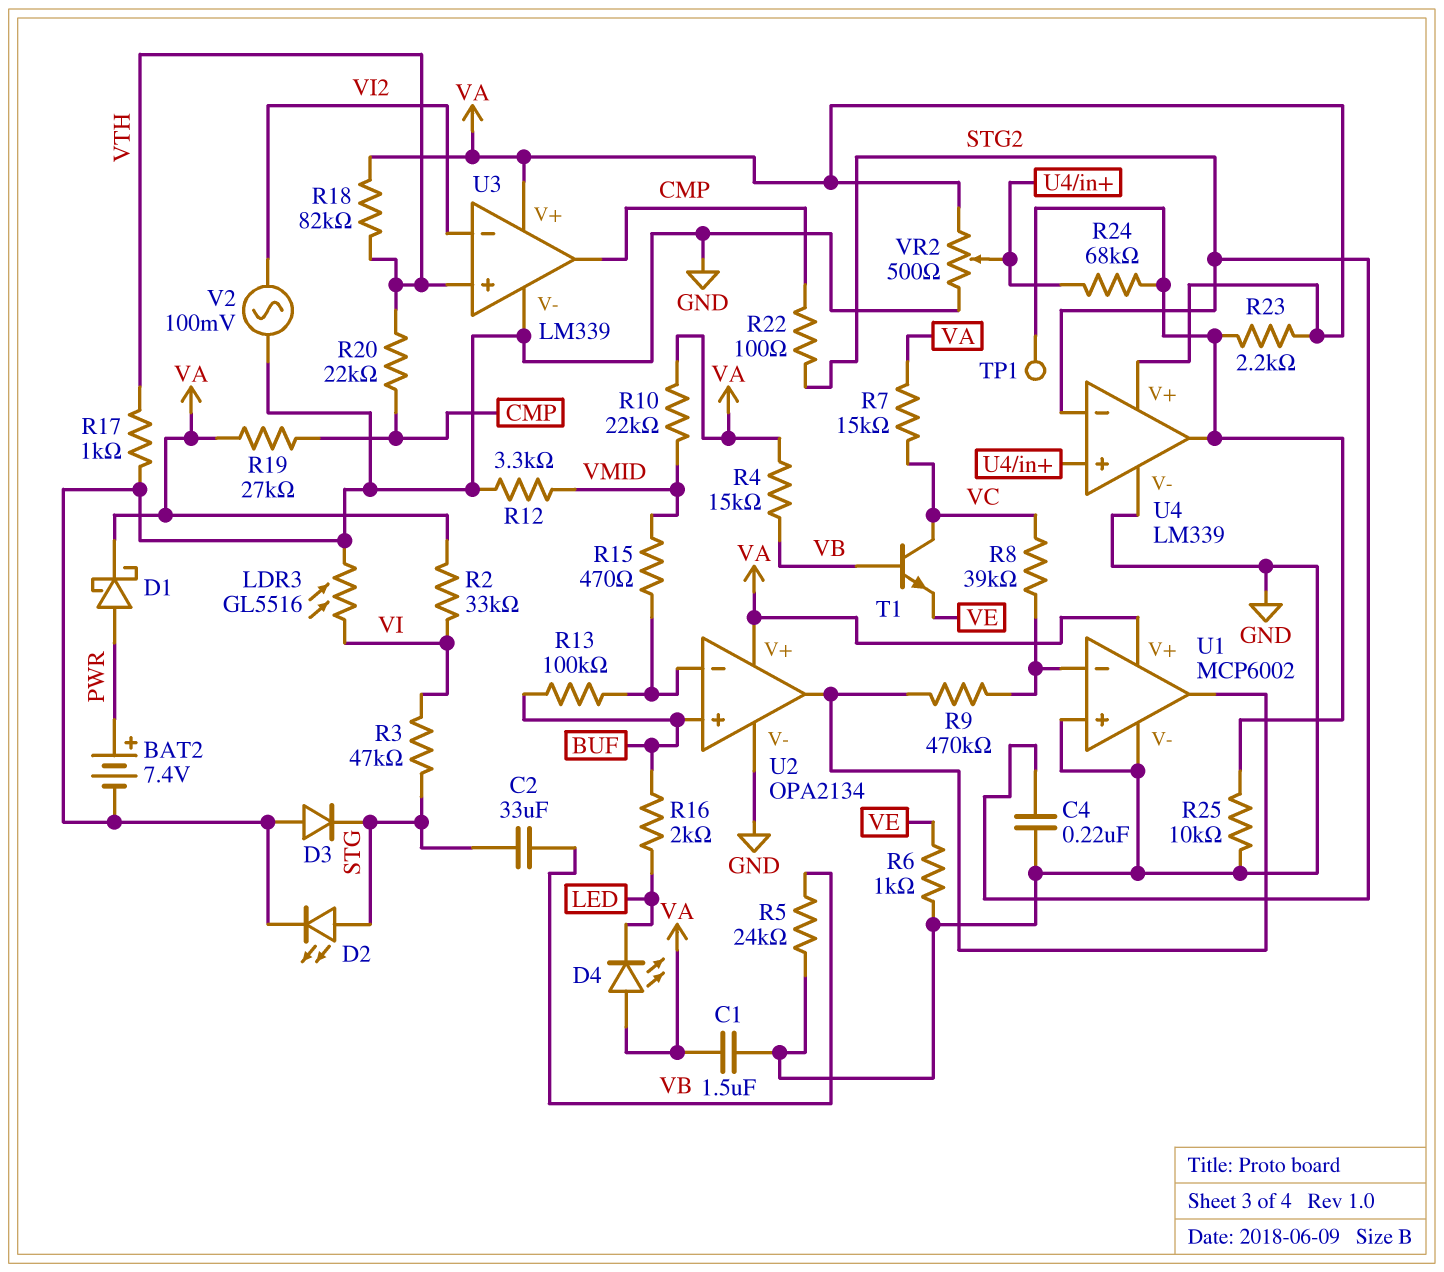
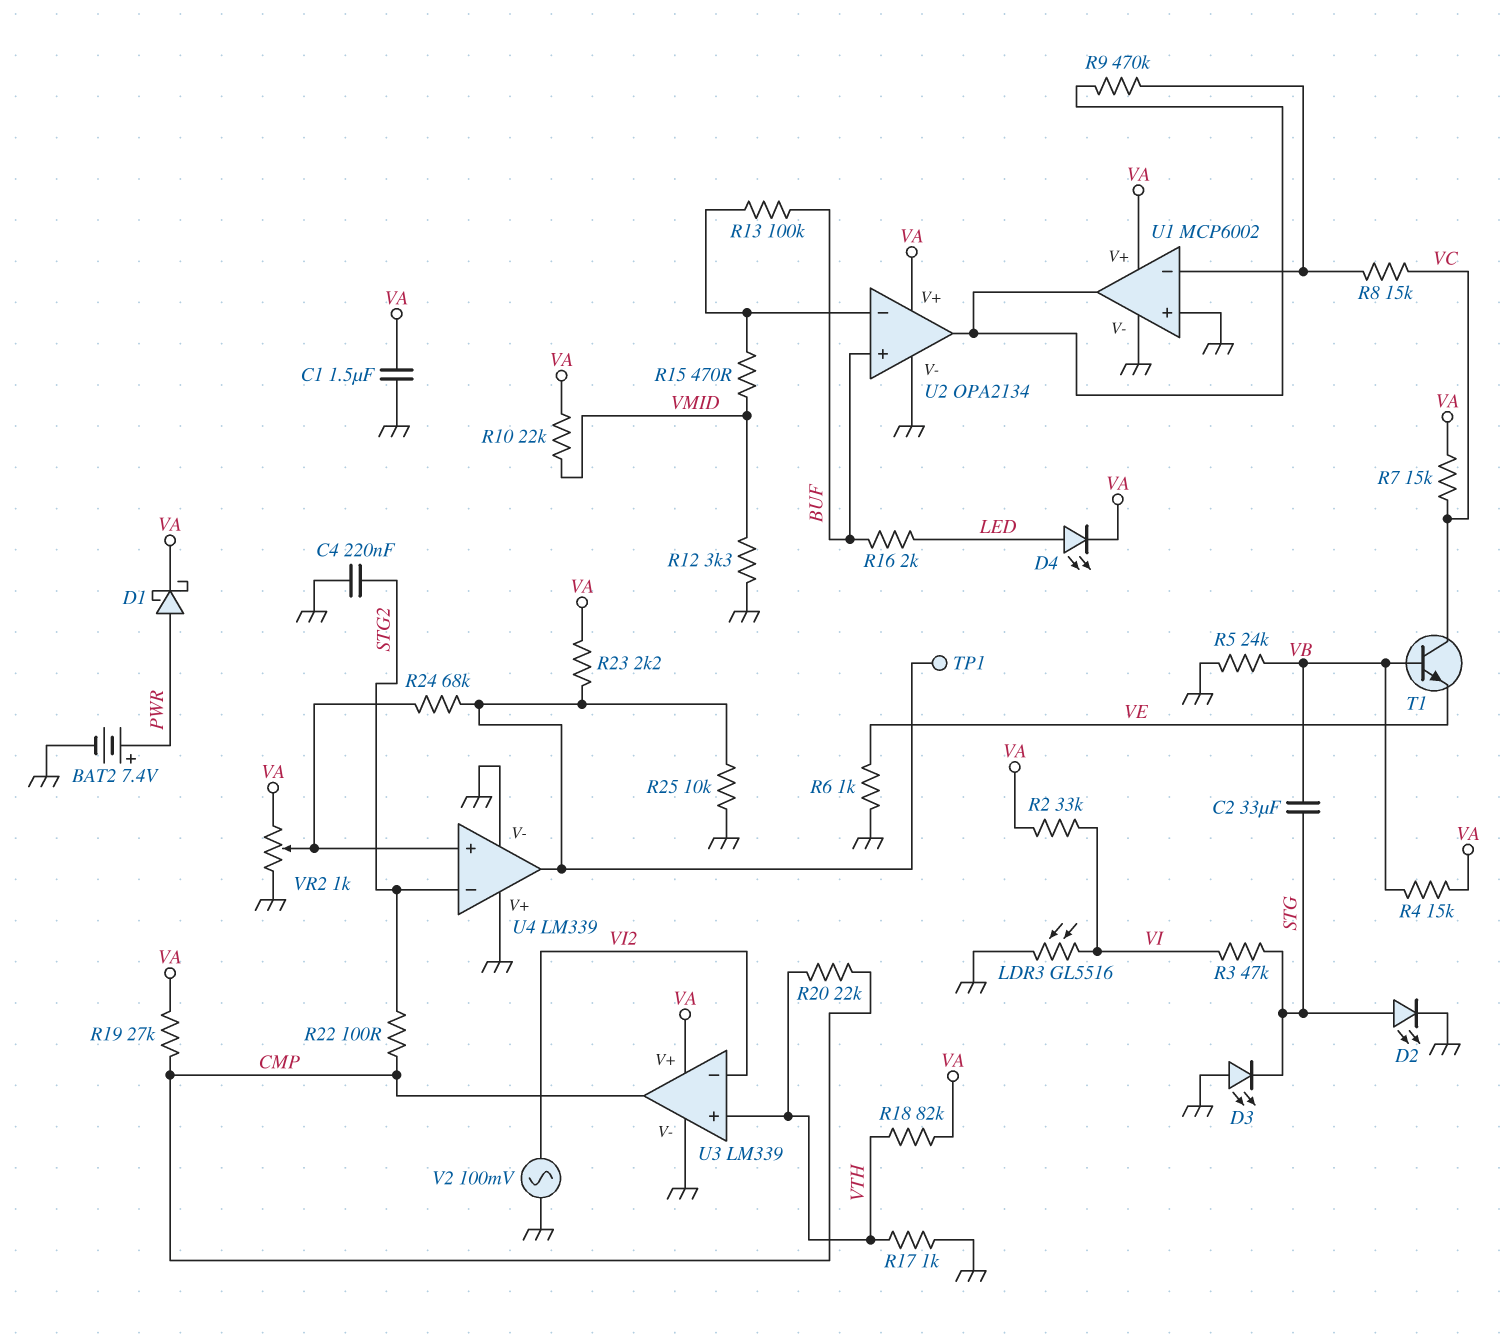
D3: diode (A GND, K STG) -> LED (A GND, K STG)
D4: LED (A VA, K LED) -> LED (A LED, K VA)
R8: 39k (U1/in-, VC) -> 15k (U1/in-, VC)
U4 pin V+: VA -> GND
VR2: 500 (GND, VA, wiper U4/in+) -> 1k (GND, VA, wiper U4/in+)

